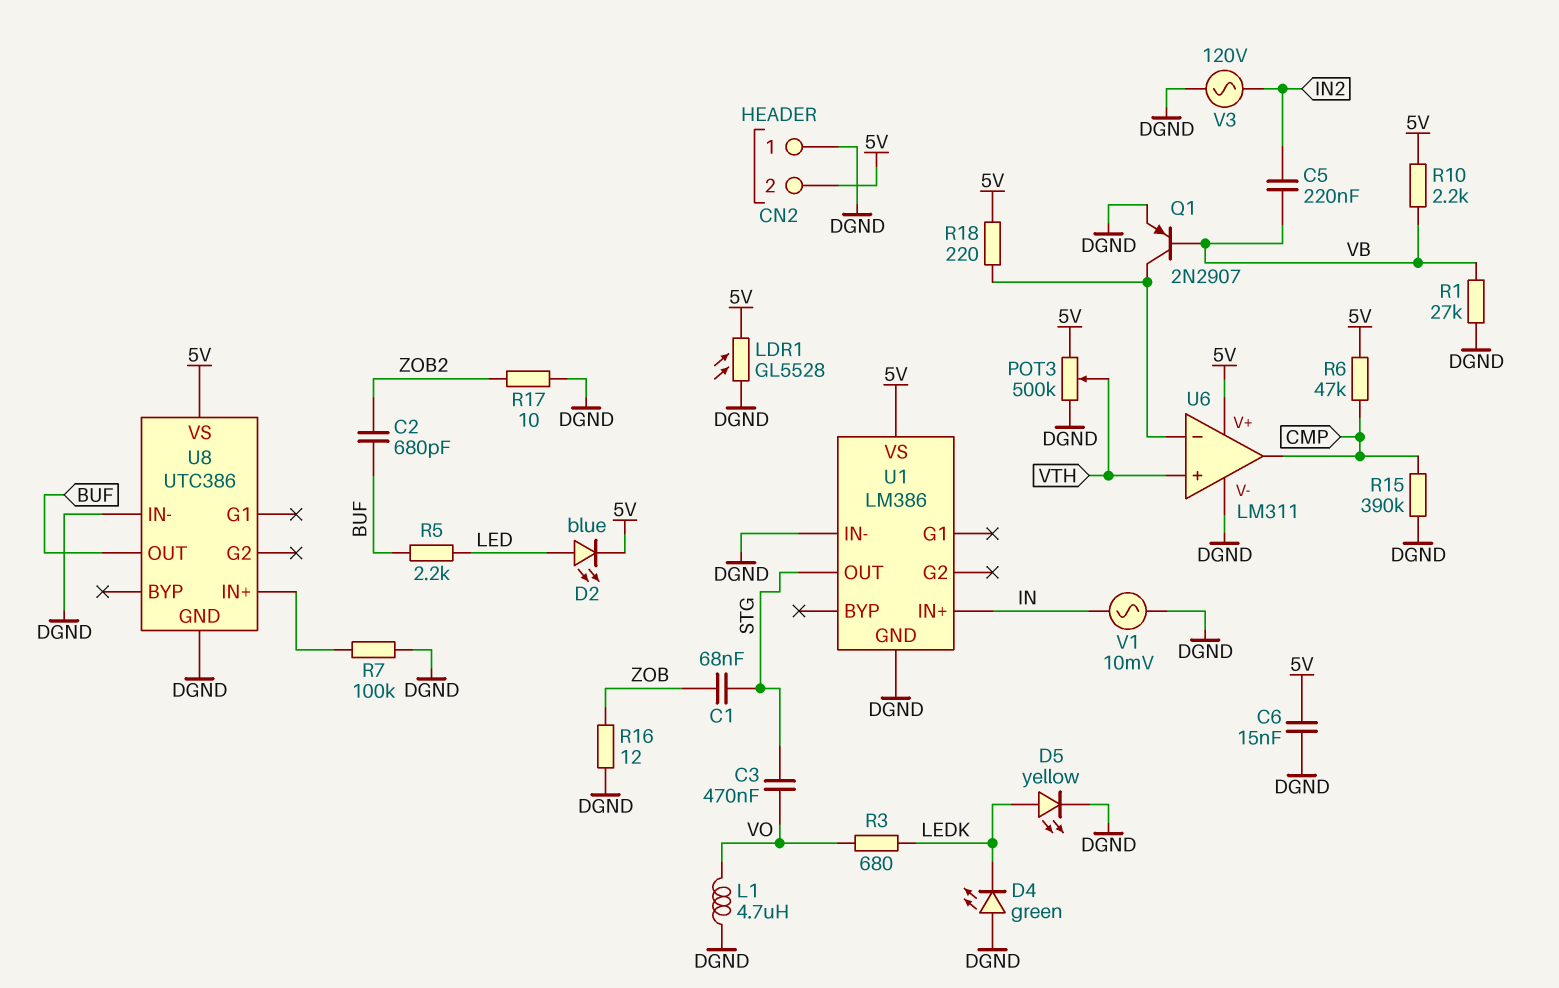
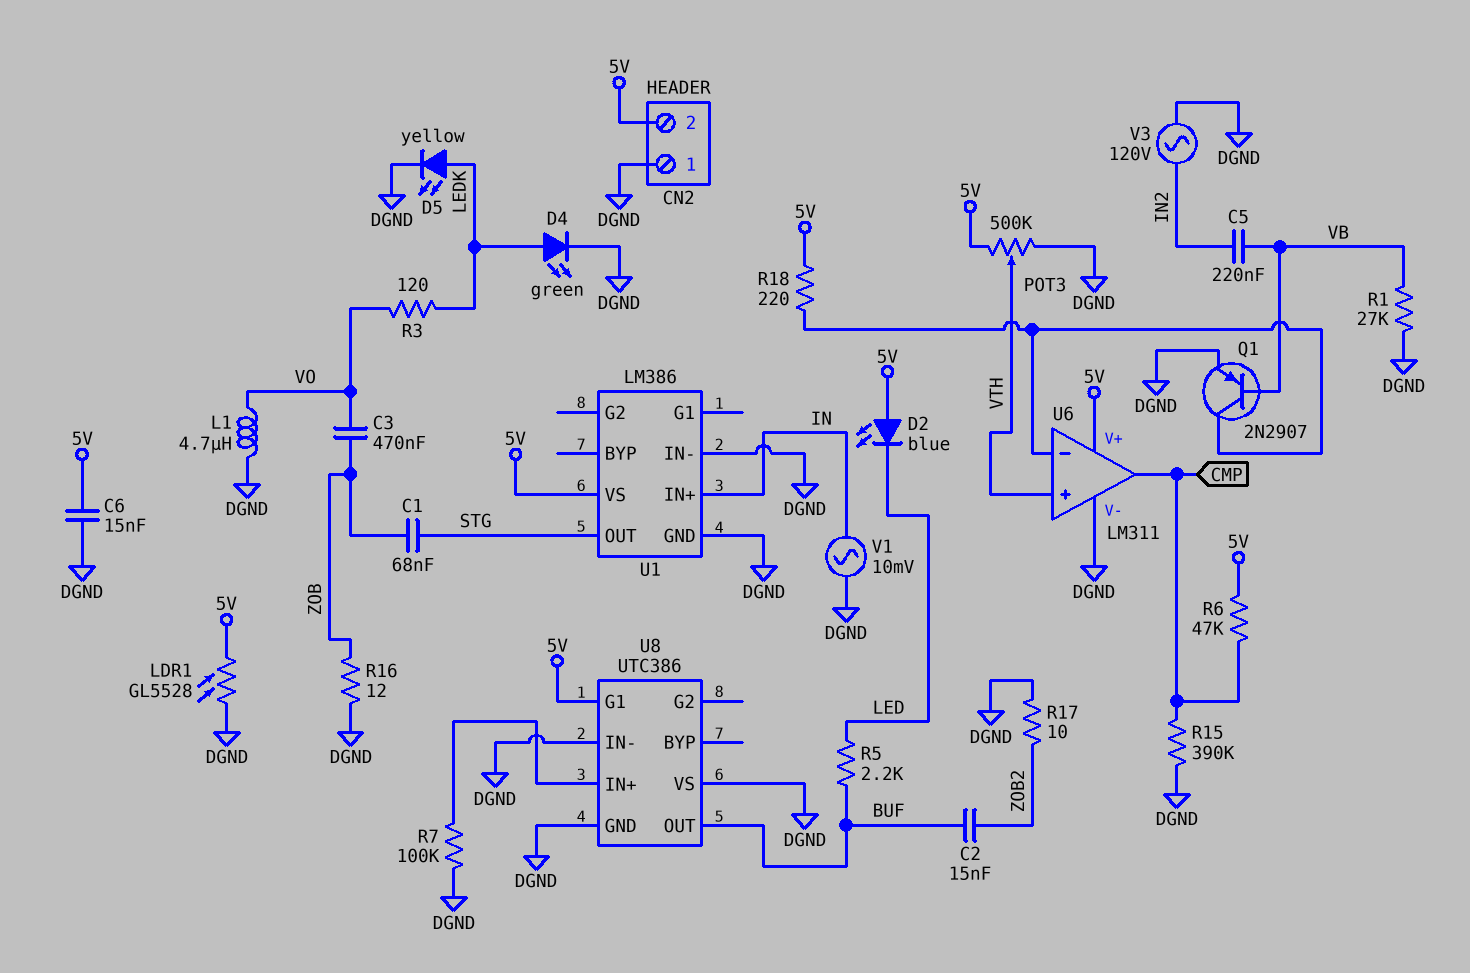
C2: 680pF (BUF, ZOB2) -> 15nF (BUF, ZOB2)
C3: 470nF (STG, VO) -> 470nF (VO, ZOB)
D2: LED blue (A LED, K 5V) -> LED blue (A 5V, K LED)
D4: LED green (A DGND, K LEDK) -> LED green (A LEDK, K DGND)
R3: 680 (LEDK, VO) -> 120 (LEDK, VO)
R10: 2.2k (5V, VB) -> none
U8 pin G1: none -> 5V
U8 pin VS: 5V -> DGND

